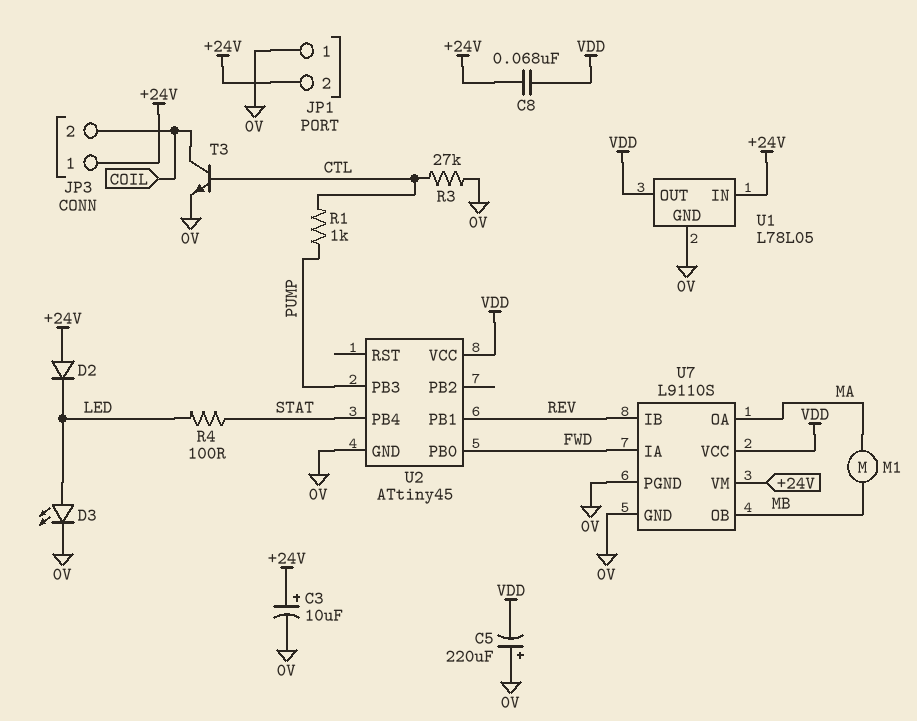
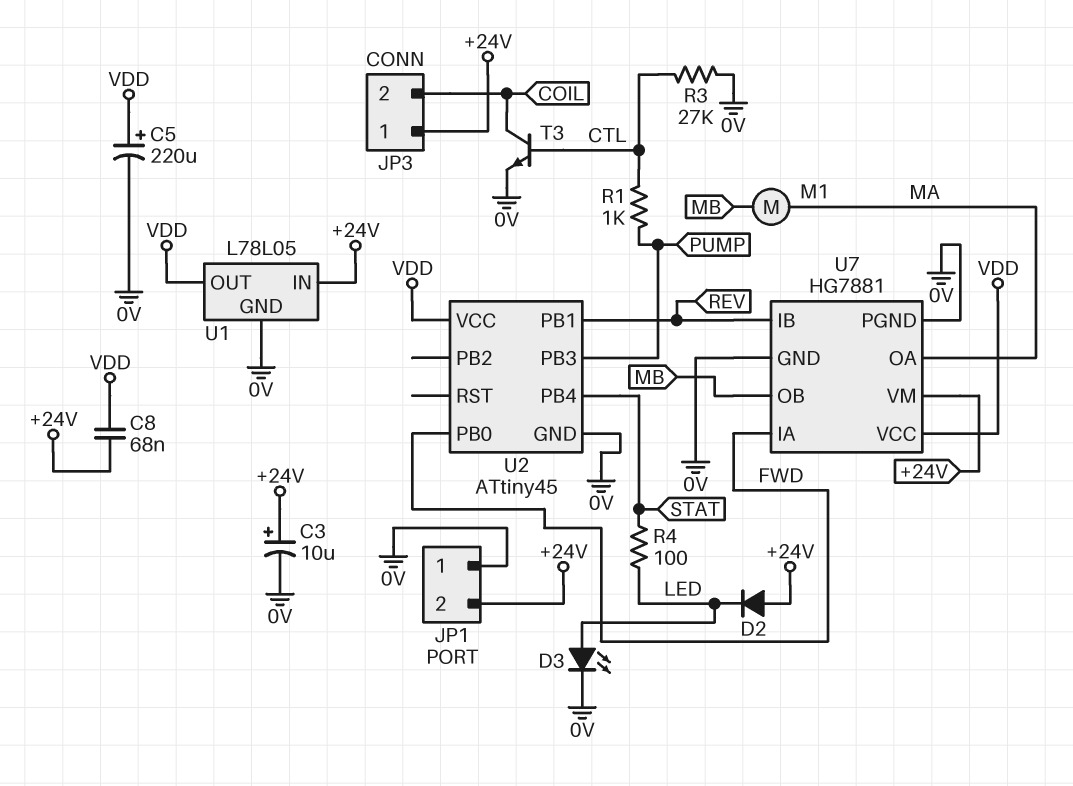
C5: 220uF (plus 0V, minus VDD) -> 220uF (plus VDD, minus 0V)
U7: L9110S -> HG7881

